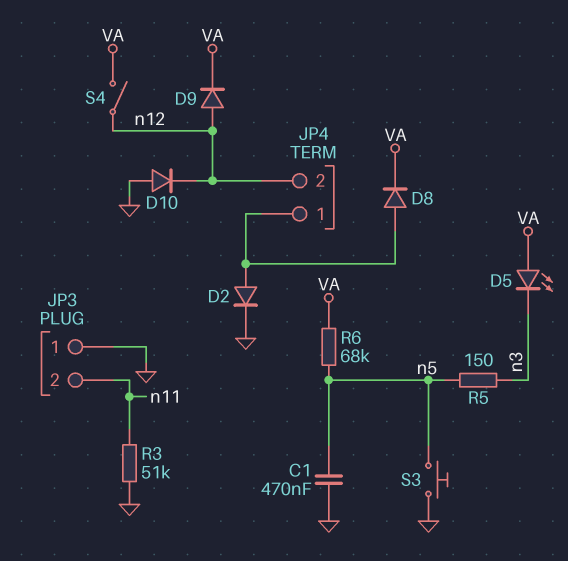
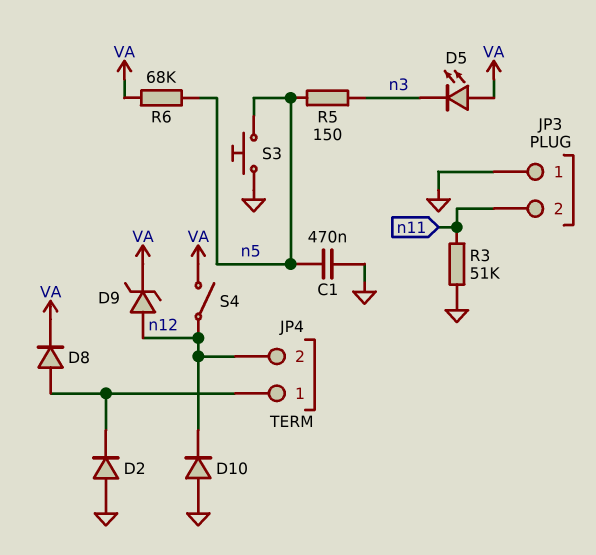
D2: diode (A JP4/1, K GND) -> diode (A GND, K JP4/1)
D9: diode (A n12, K VA) -> zener (A n12, K VA)

